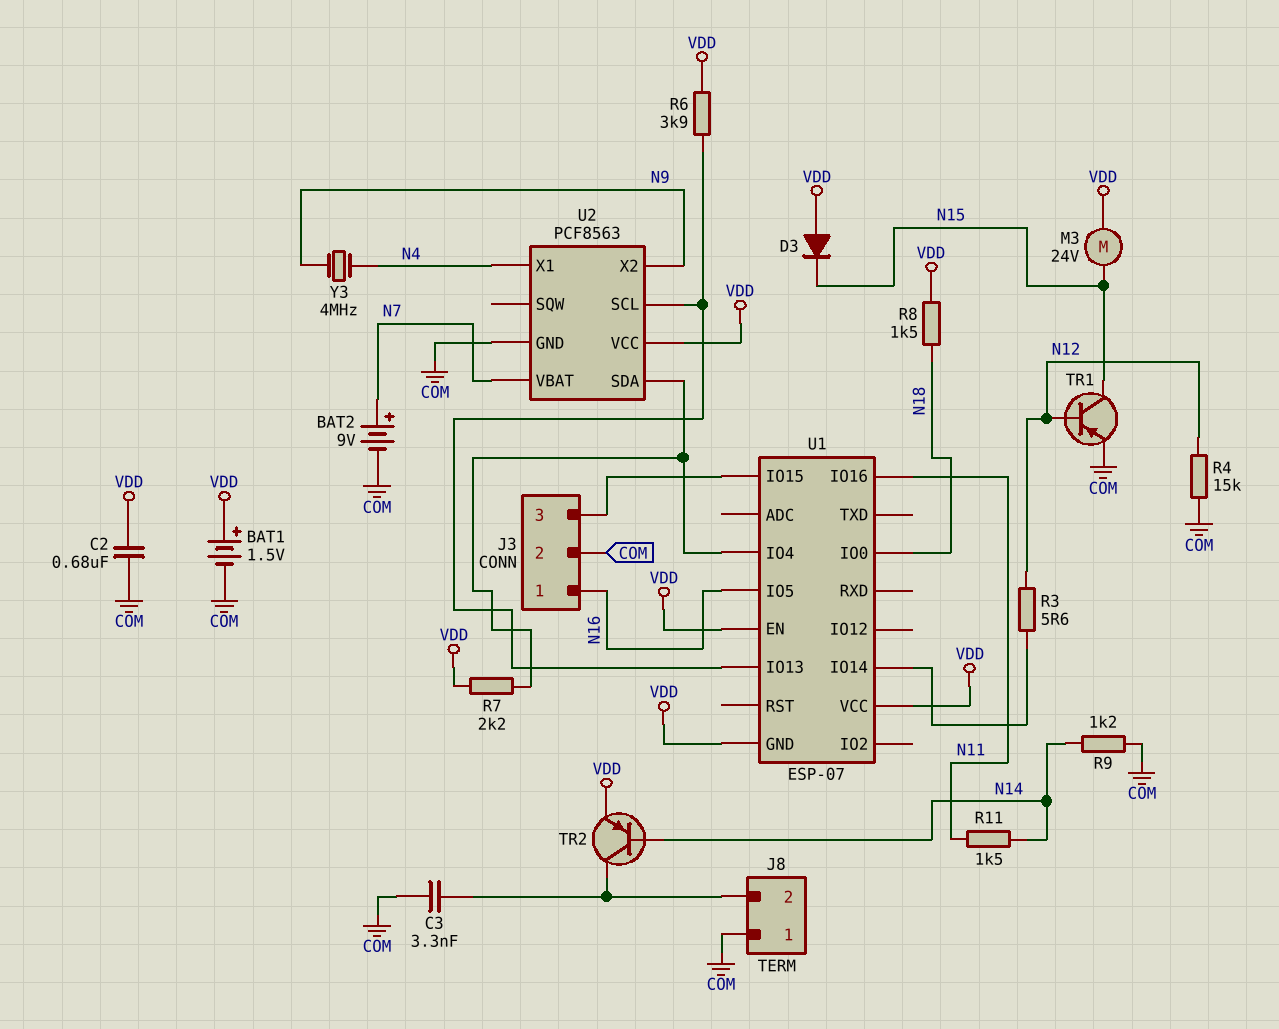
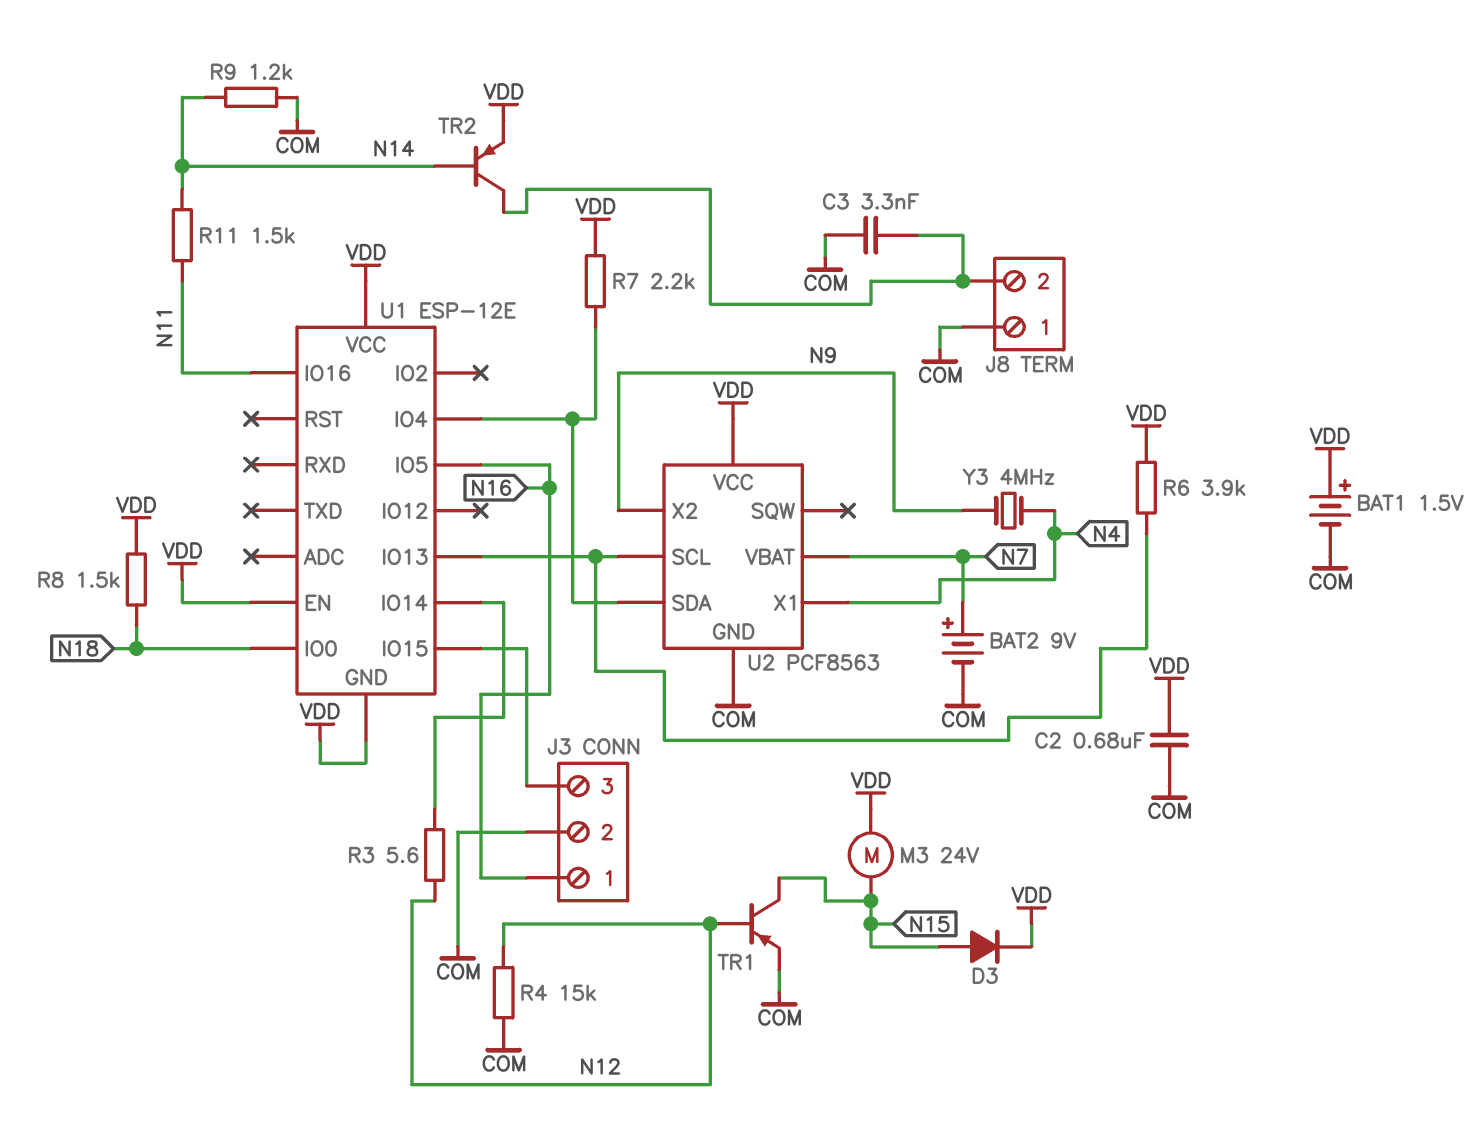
D3: diode (A VDD, K N15) -> diode (A N15, K VDD)
U1: ESP-07 -> ESP-12E

